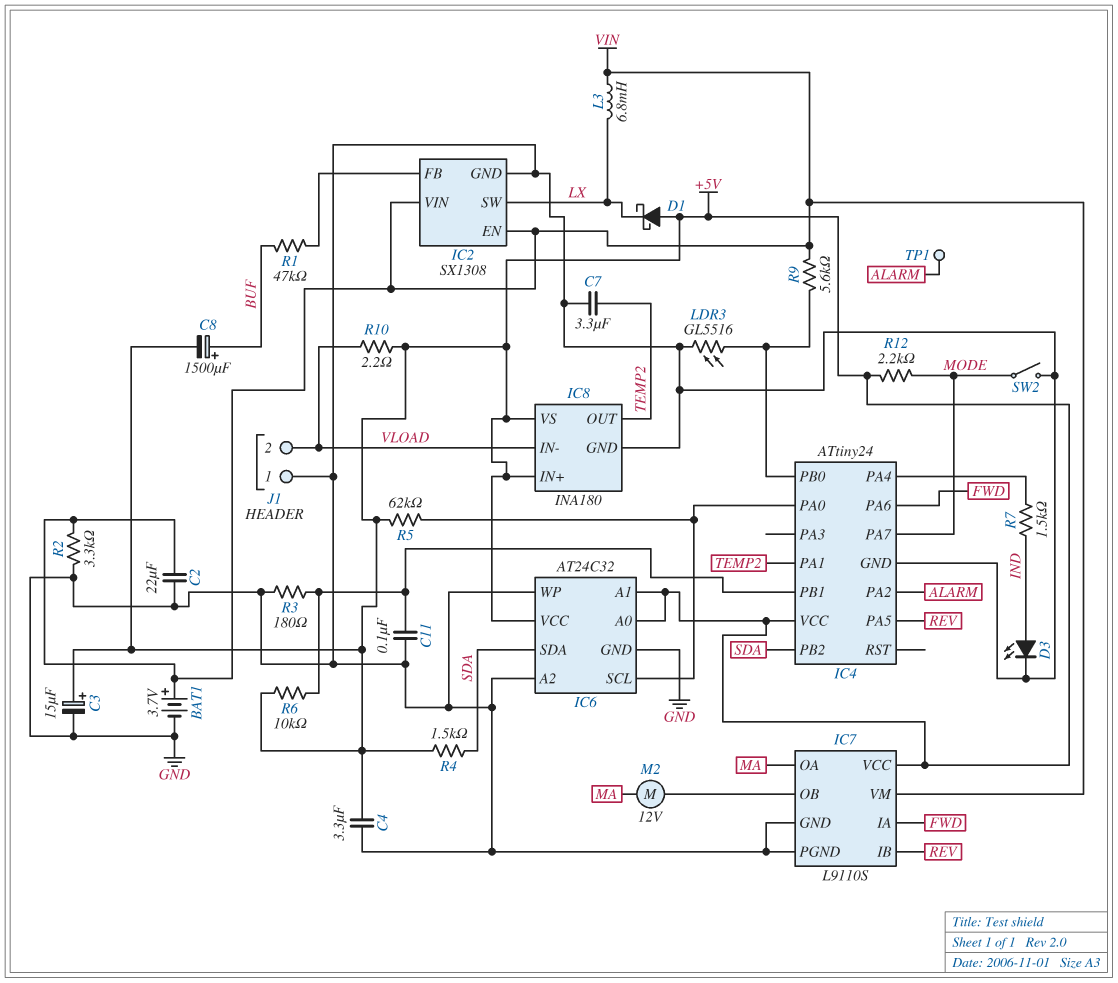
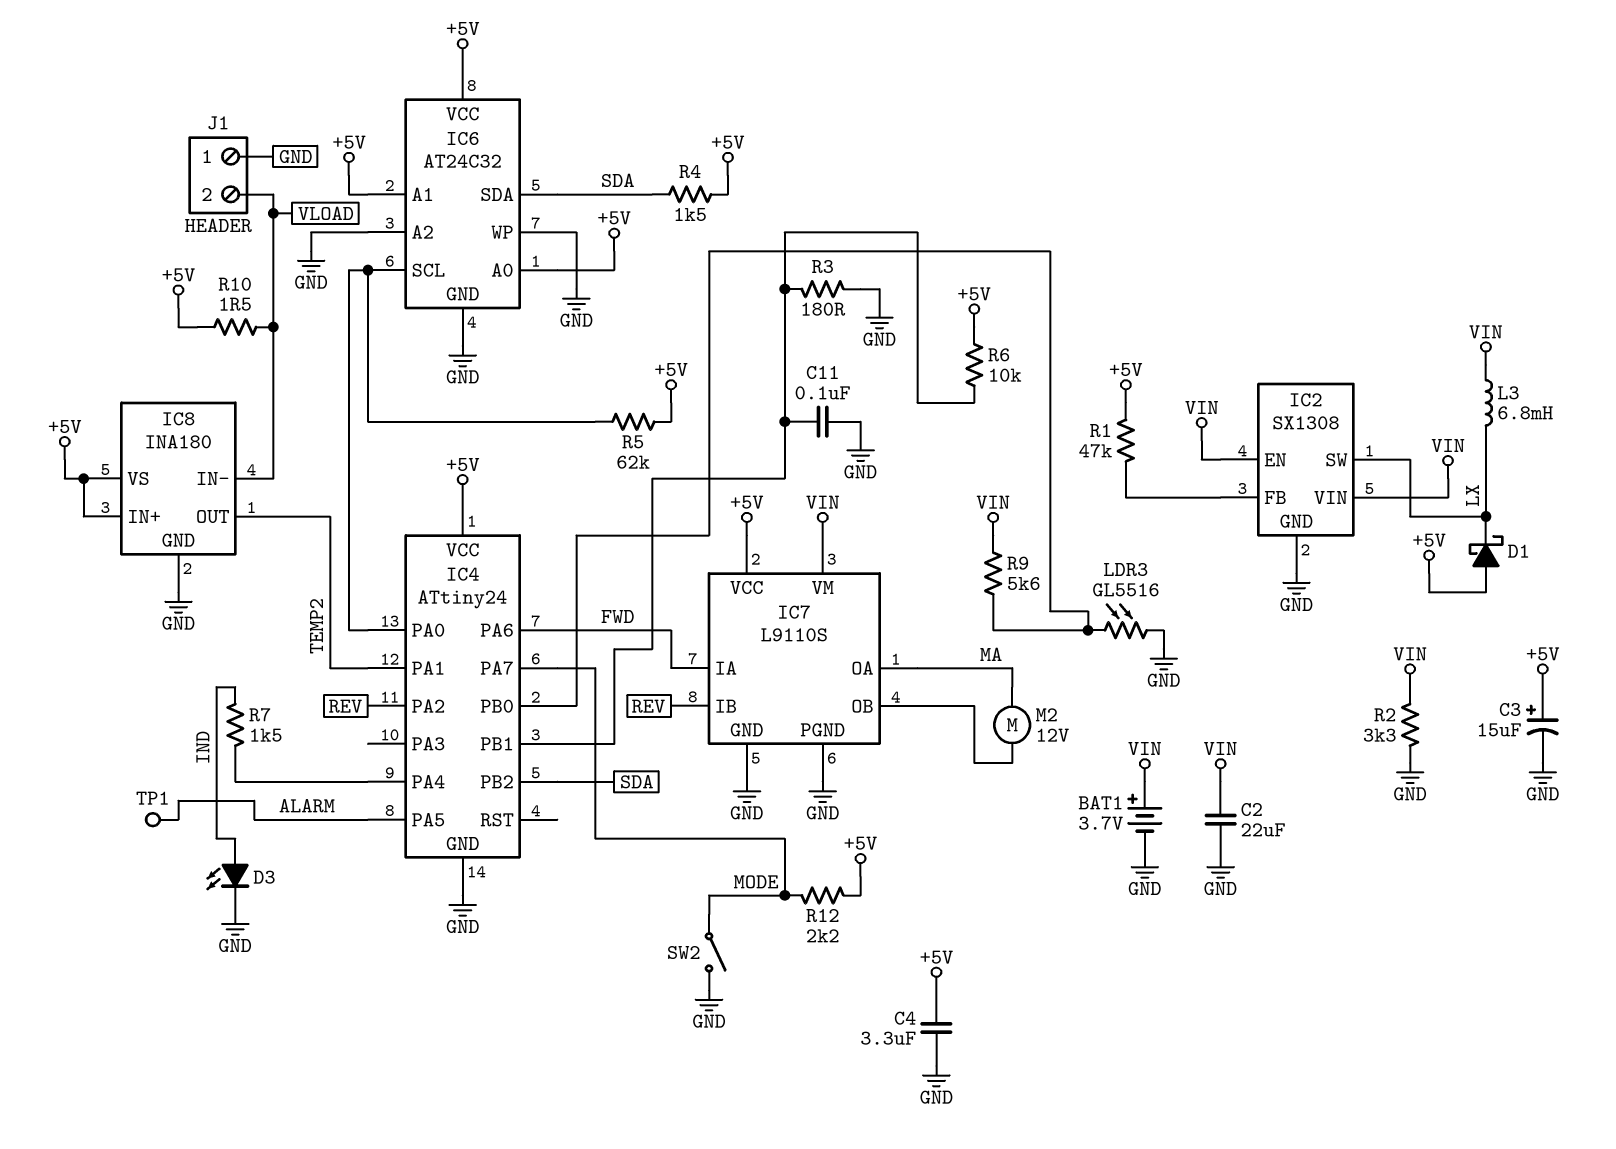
C7: 3.3uF (GND, TEMP2) -> none
C8: 1500uF (plus BUF, minus +5V) -> none
IC4 pin PA2: ALARM -> REV
IC4 pin PA5: REV -> ALARM
R1: 47k (BUF, IC2/FB) -> 47k (+5V, IC2/FB)
R10: 2.2 (+5V, VLOAD) -> 1.5 (+5V, VLOAD)

